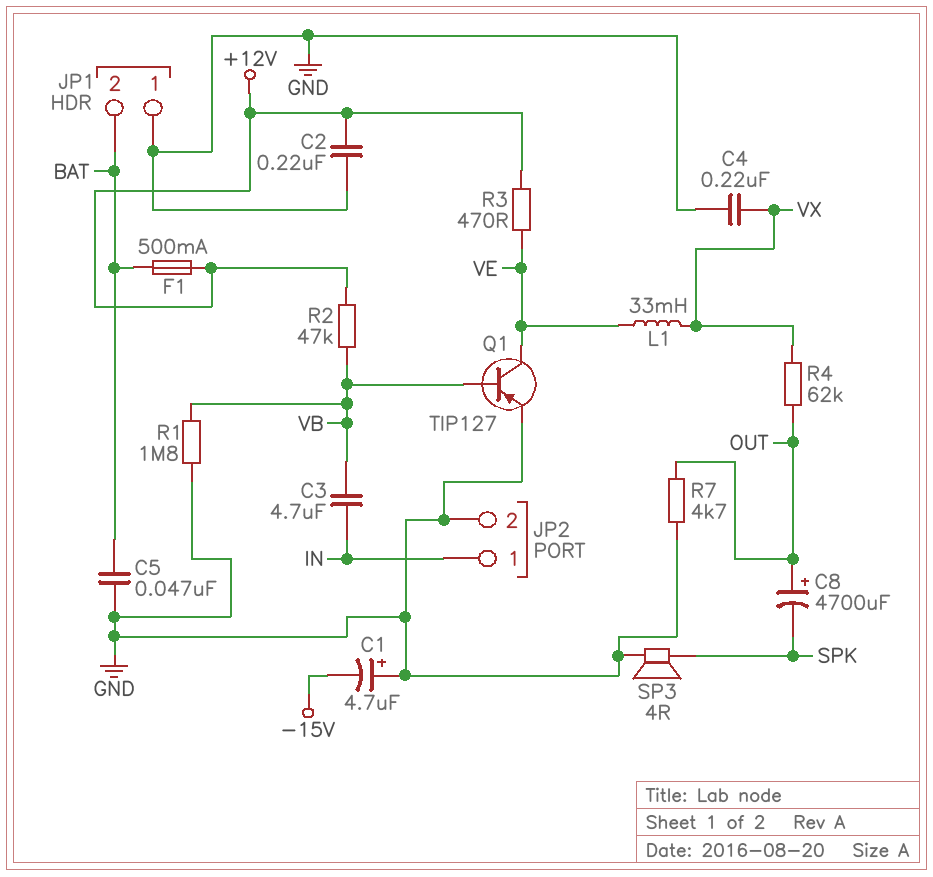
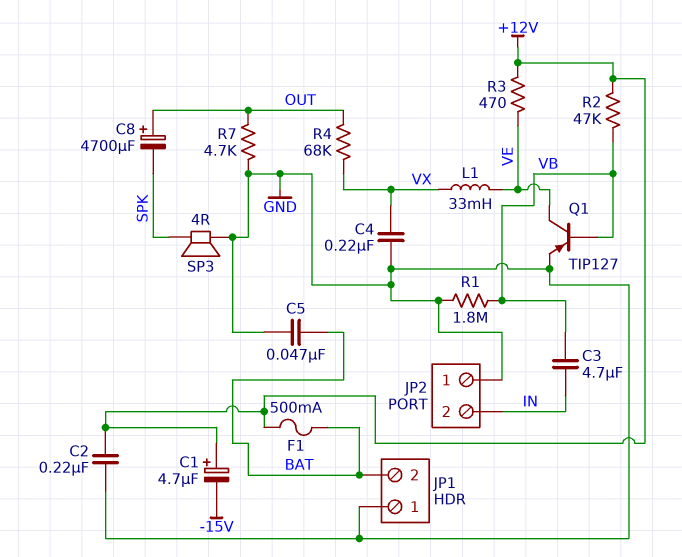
C1: 4.7uF (plus GND, minus -15V) -> 4.7uF (plus +12V, minus -15V)
JP2 pin 1: IN -> GND
JP2 pin 2: GND -> IN
R4: 62k (OUT, VX) -> 68k (OUT, VX)

